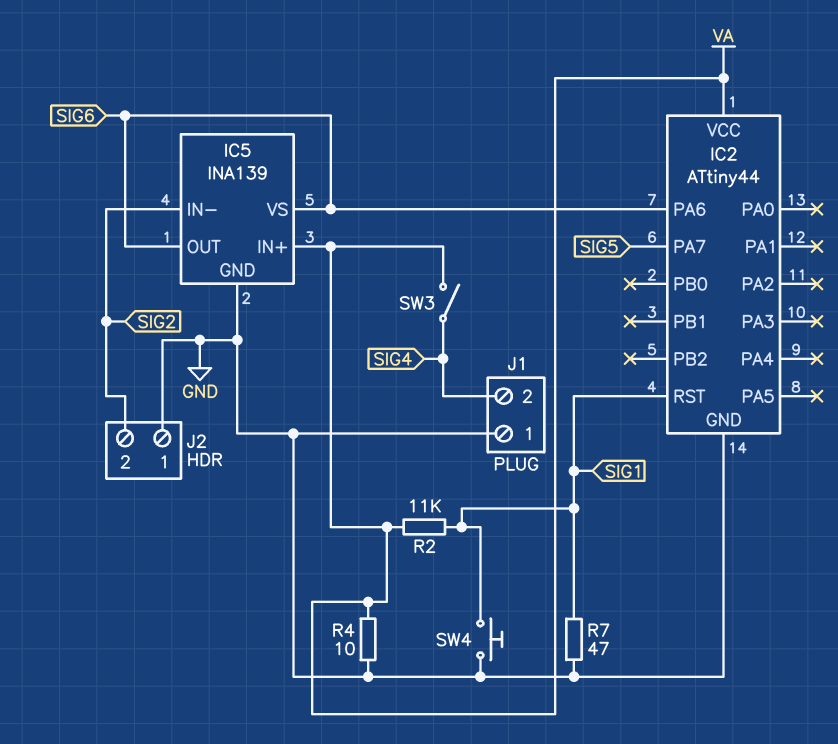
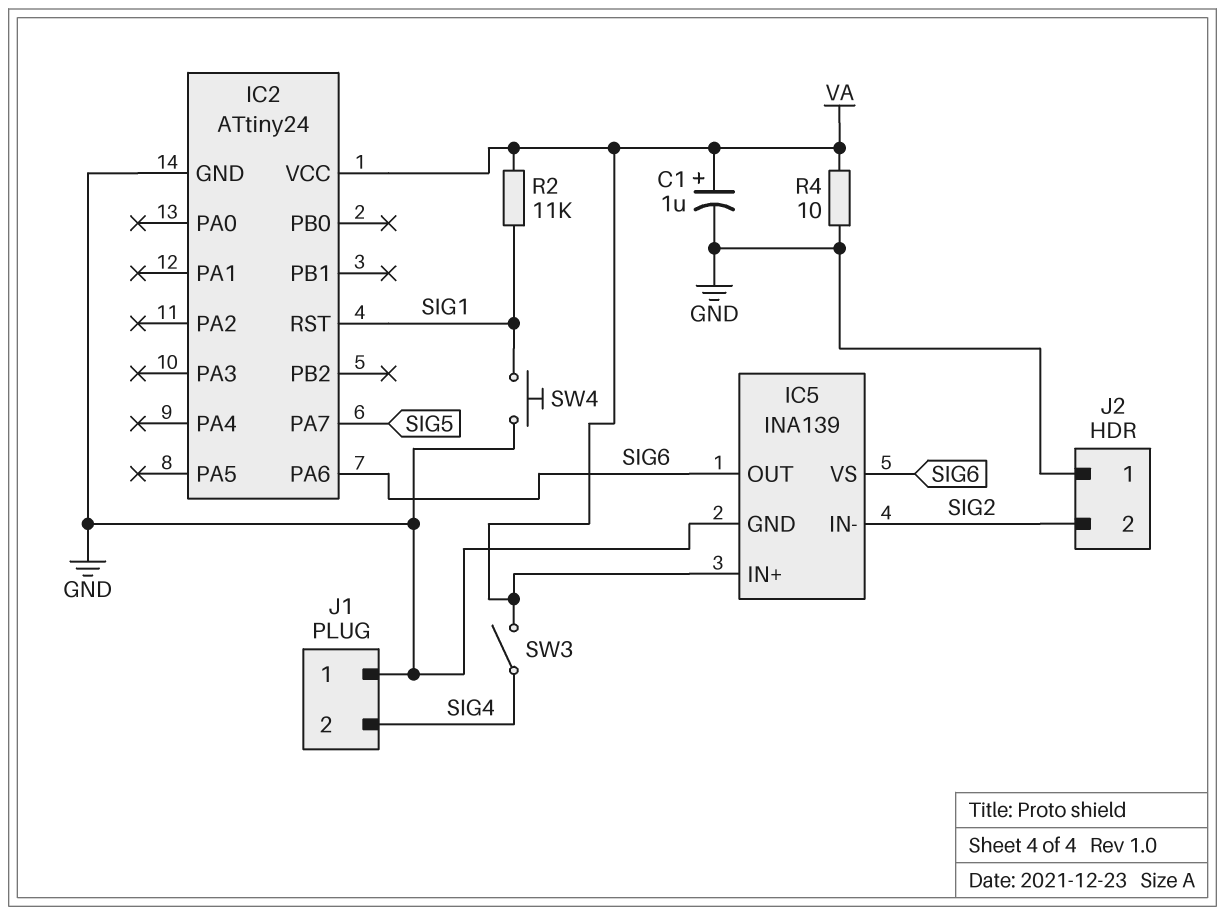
C1: none -> 1uF (plus VA, minus GND)
IC2: ATtiny44 -> ATtiny24
R7: 47 (GND, SIG1) -> none

